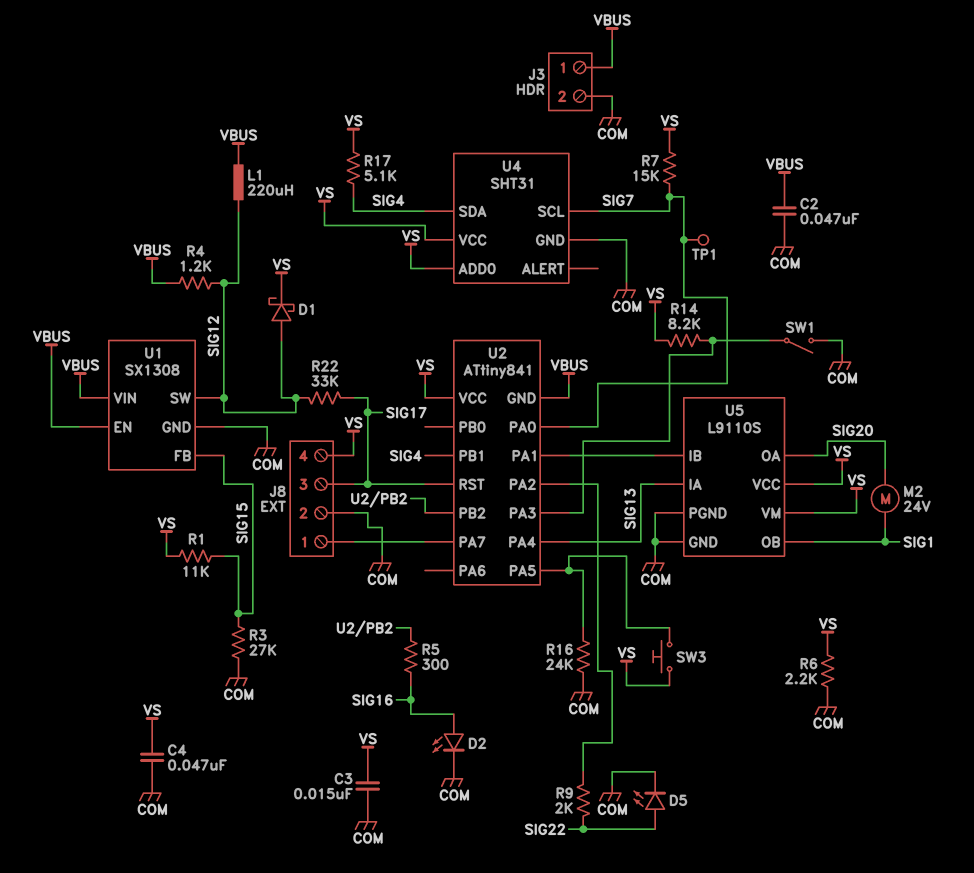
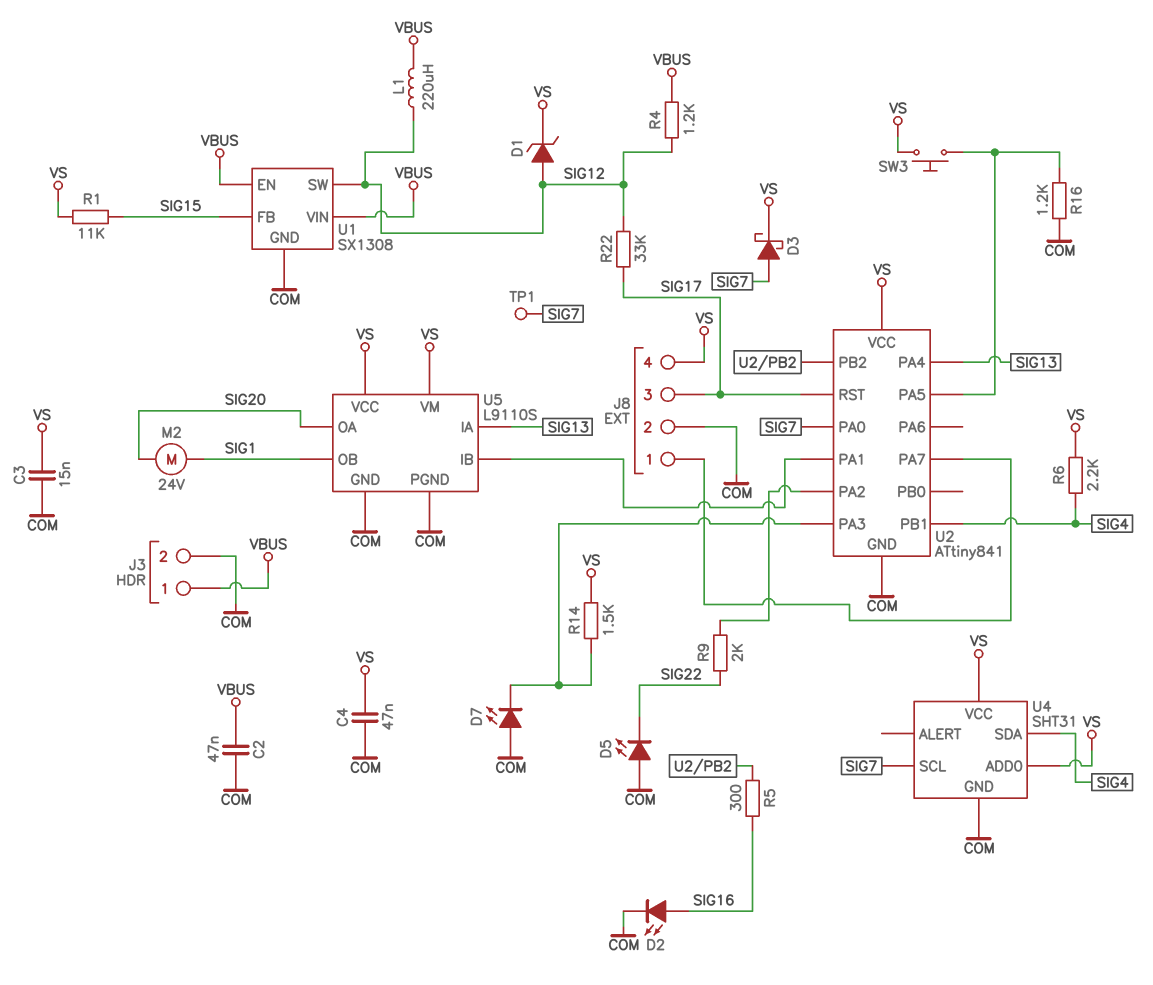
D1: schottky (A SIG12, K VS) -> zener (A SIG12, K VS)
D3: none -> schottky (A SIG7, K VS)
D5: LED (A SIG22, K COM) -> LED (A COM, K SIG22)
D7: none -> LED (A COM, K U2/PA3)
R3: 27k (COM, SIG15) -> none
R6: 2.2k (COM, VS) -> 2.2k (SIG4, VS)
R7: 15k (SIG7, VS) -> none
R14: 8.2k (U2/PA3, VS) -> 1.5k (U2/PA3, VS)
R16: 24k (COM, U2/PA5) -> 1.2k (COM, U2/PA5)
R17: 5.1k (SIG4, VS) -> none
SW1: switch (COM, U2/PA3) -> none
U2 pin GND: VBUS -> COM

